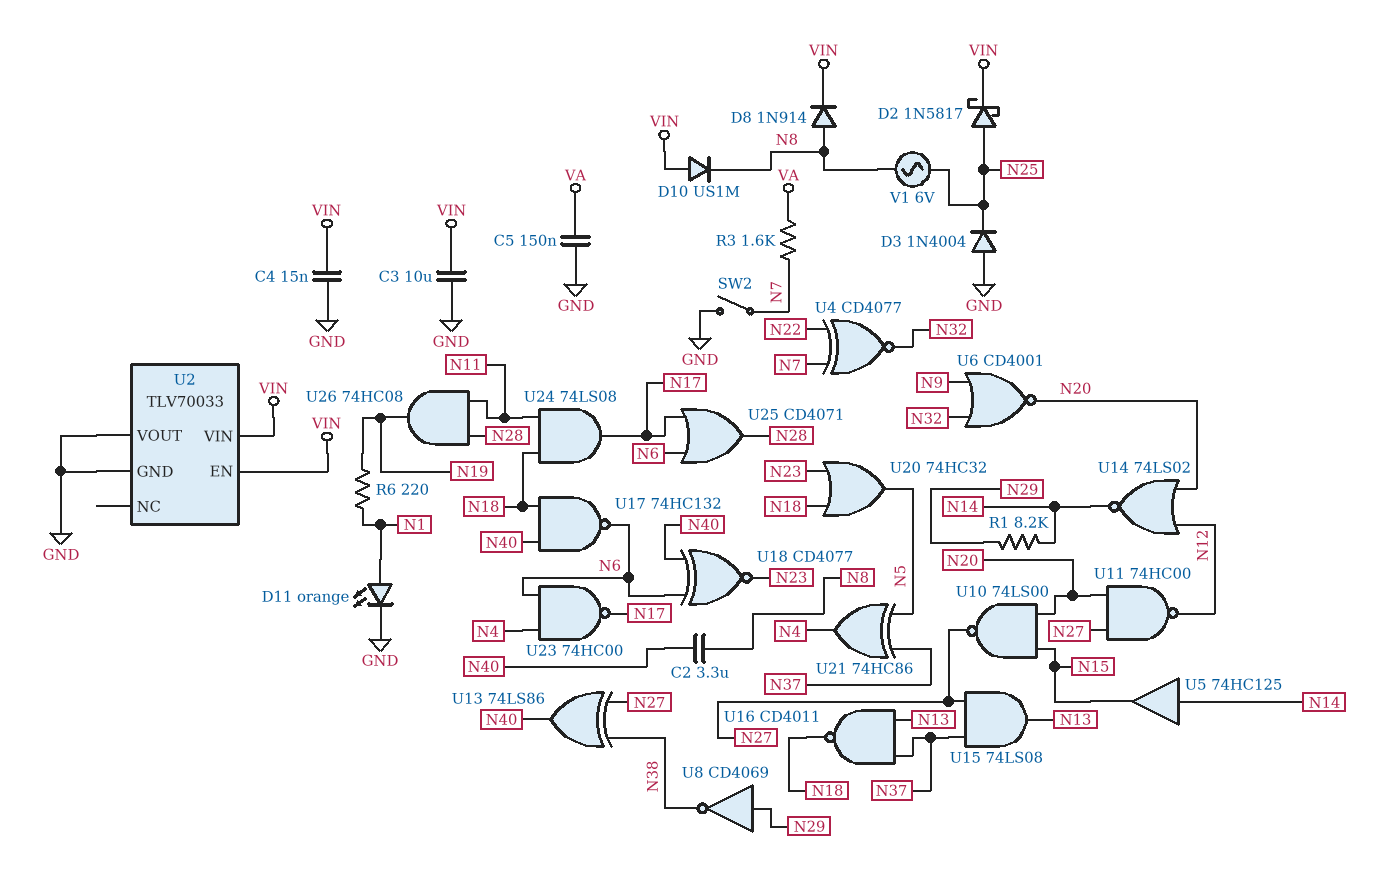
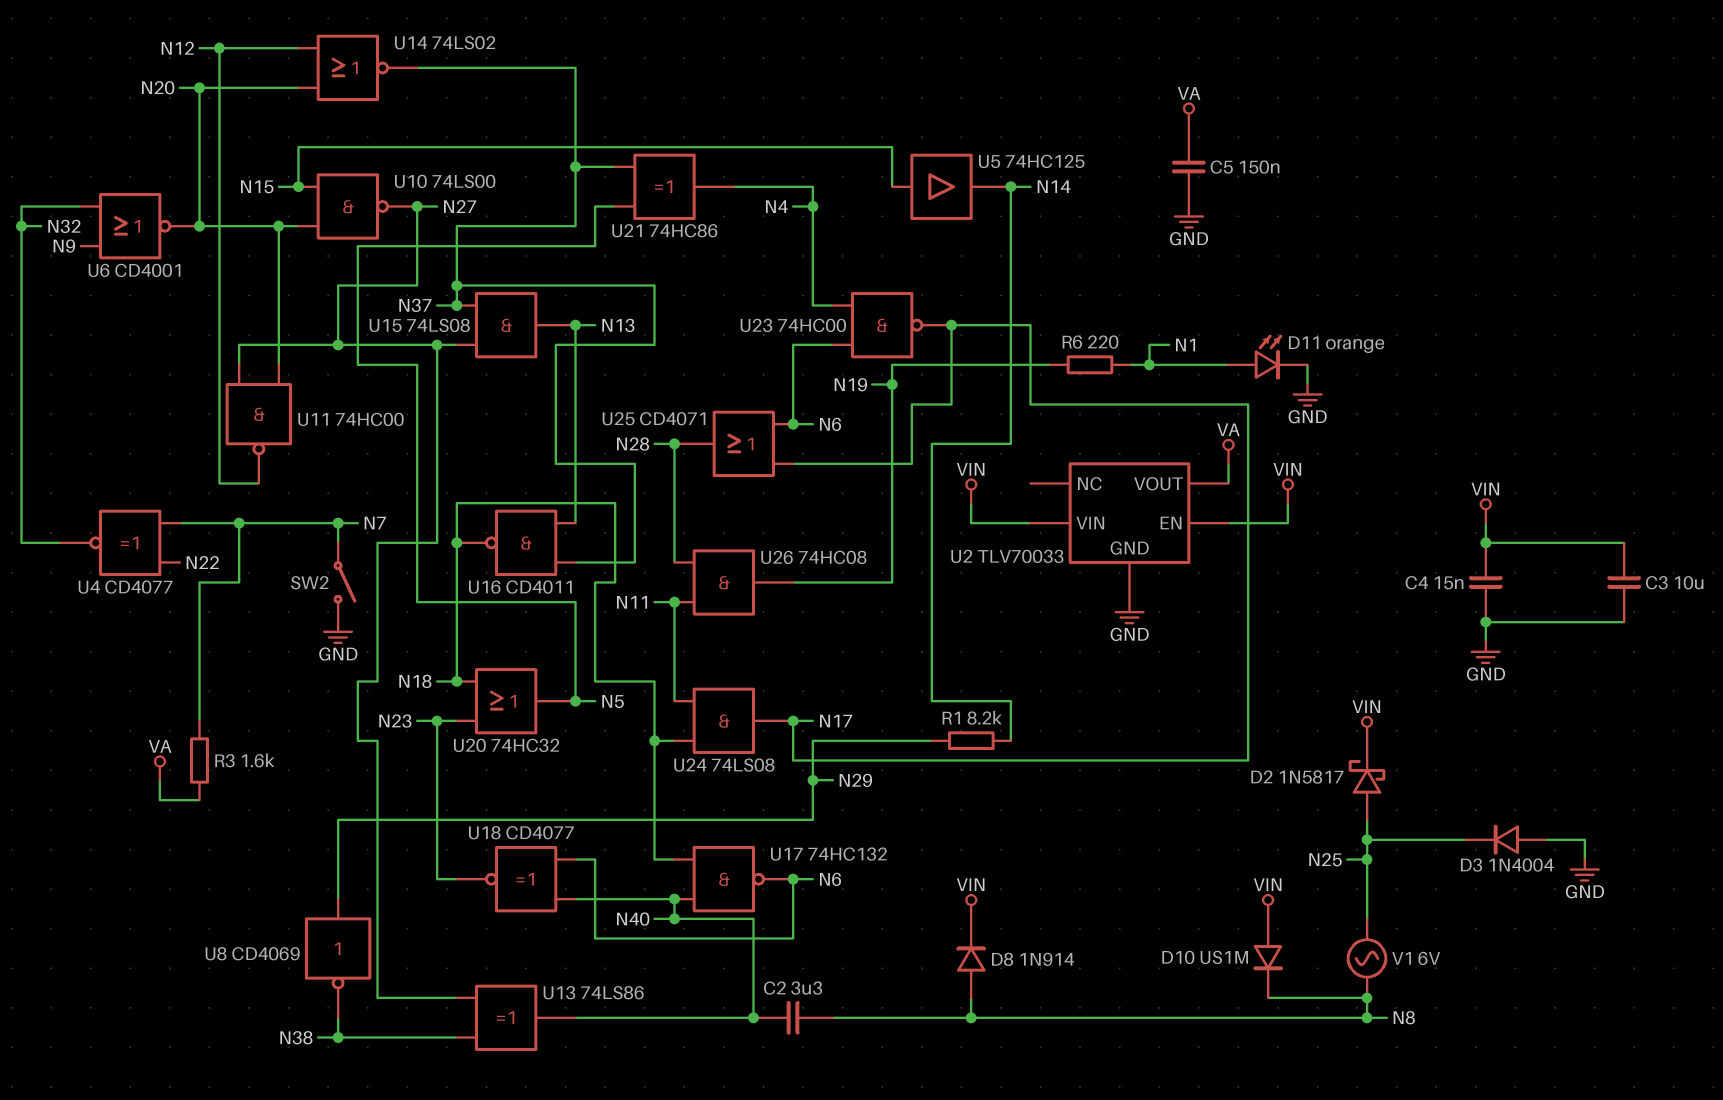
U2 pin VOUT: GND -> VA
U5: buffer 74HC125 (in N14, out N15) -> buffer 74HC125 (in N15, out N14)
U14: NOR 74LS02 (in N12, in N20, out N14) -> NOR 74LS02 (in N12, in N20, out N37)

